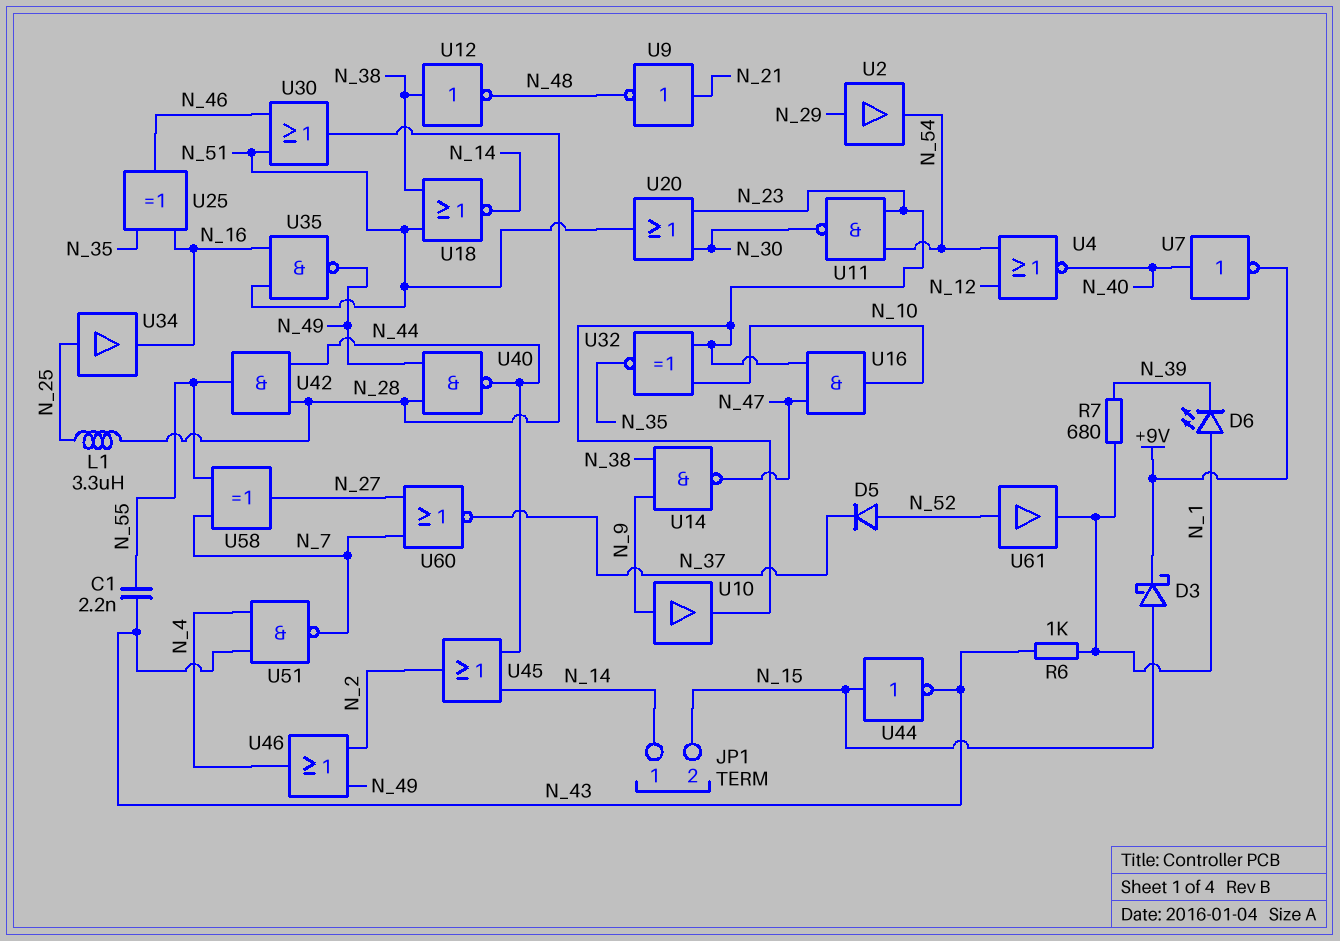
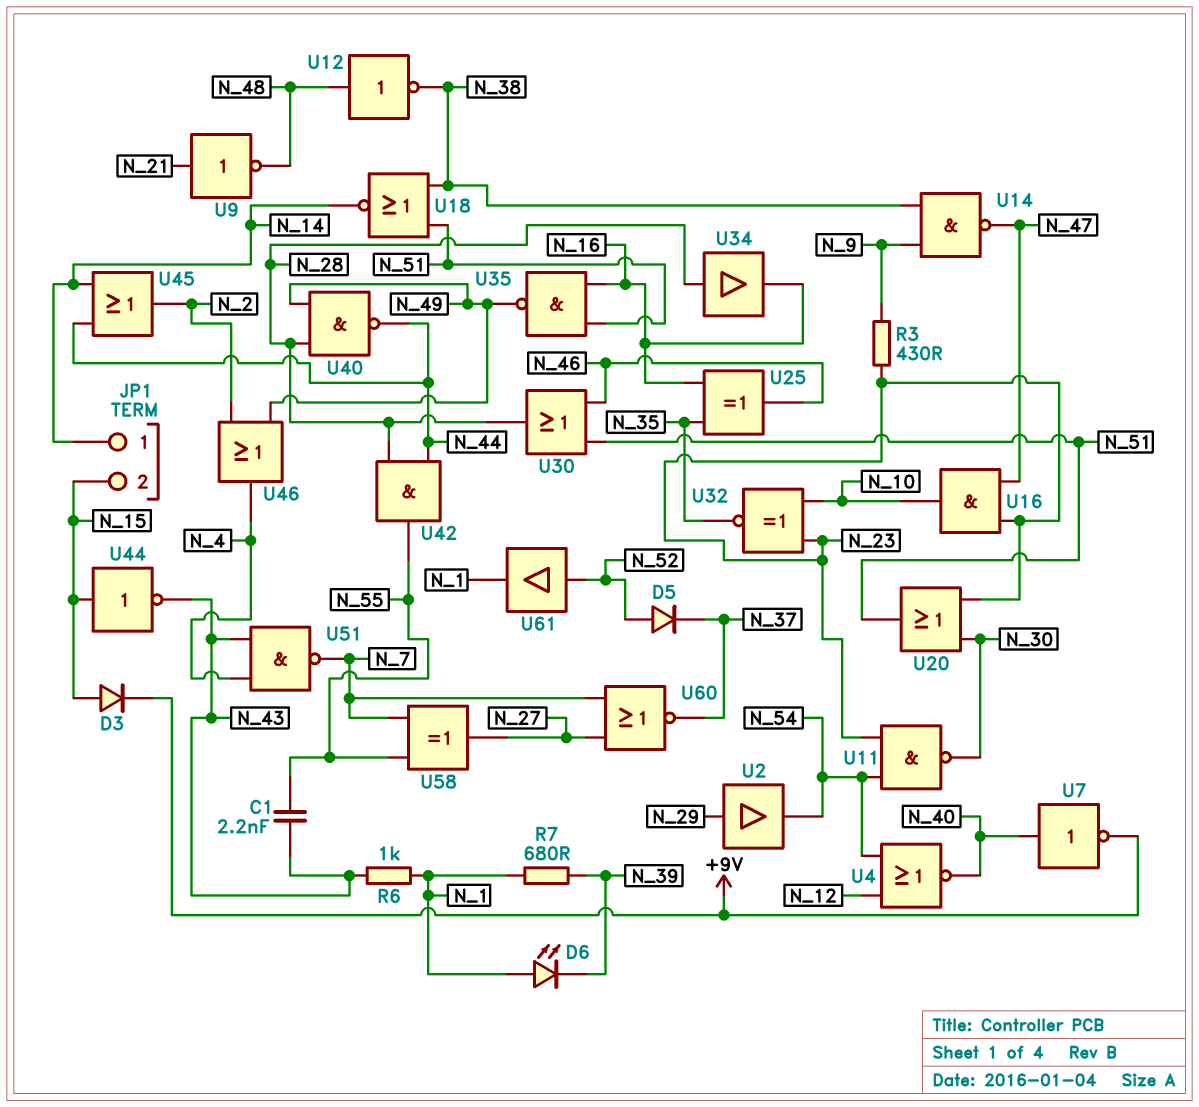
D3: schottky (A N_15, K +9V) -> diode (A N_15, K +9V)
L1: 3.3uH (N_25, N_28) -> none
R3: none -> 430 (N_9, N_23)
U10: buffer (in N_9, out N_23) -> none
U12: NOT (in N_38, out N_48) -> NOT (in N_48, out N_38)
U34: buffer (in N_25, out N_16) -> buffer (in N_28, out N_16)

